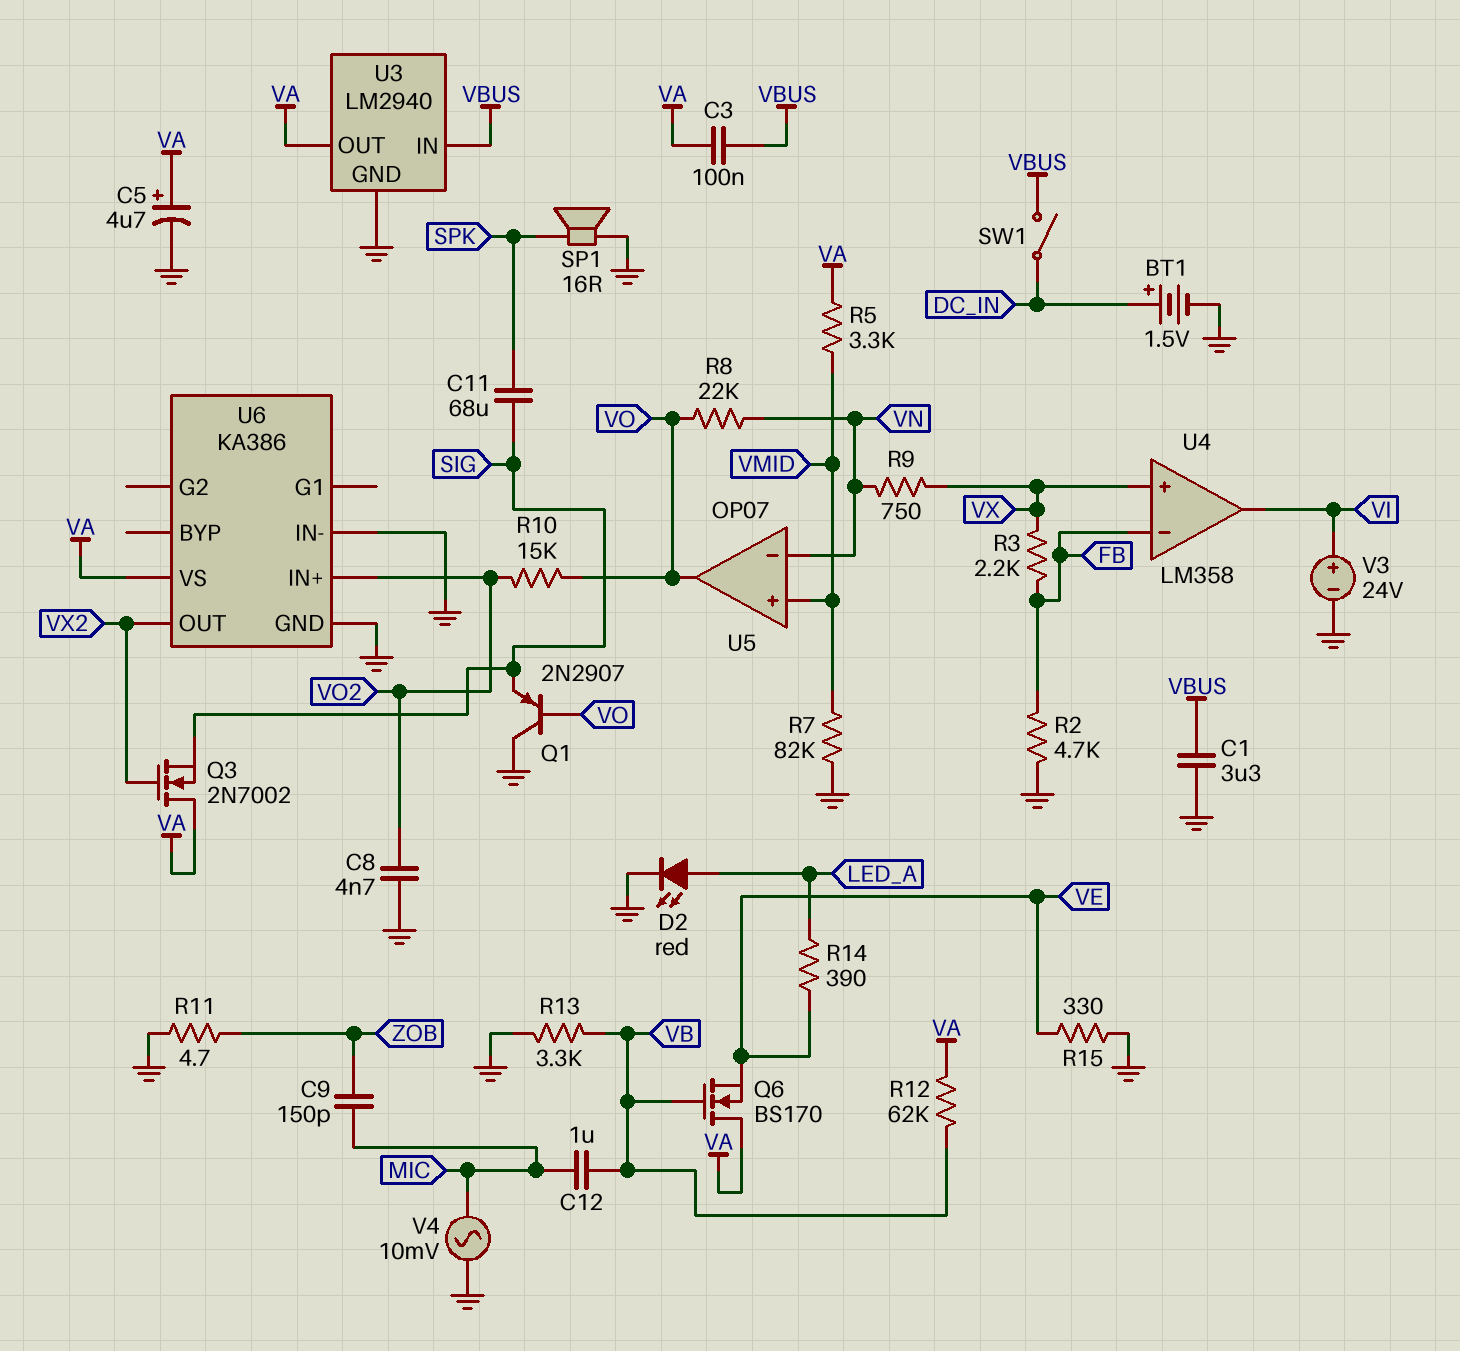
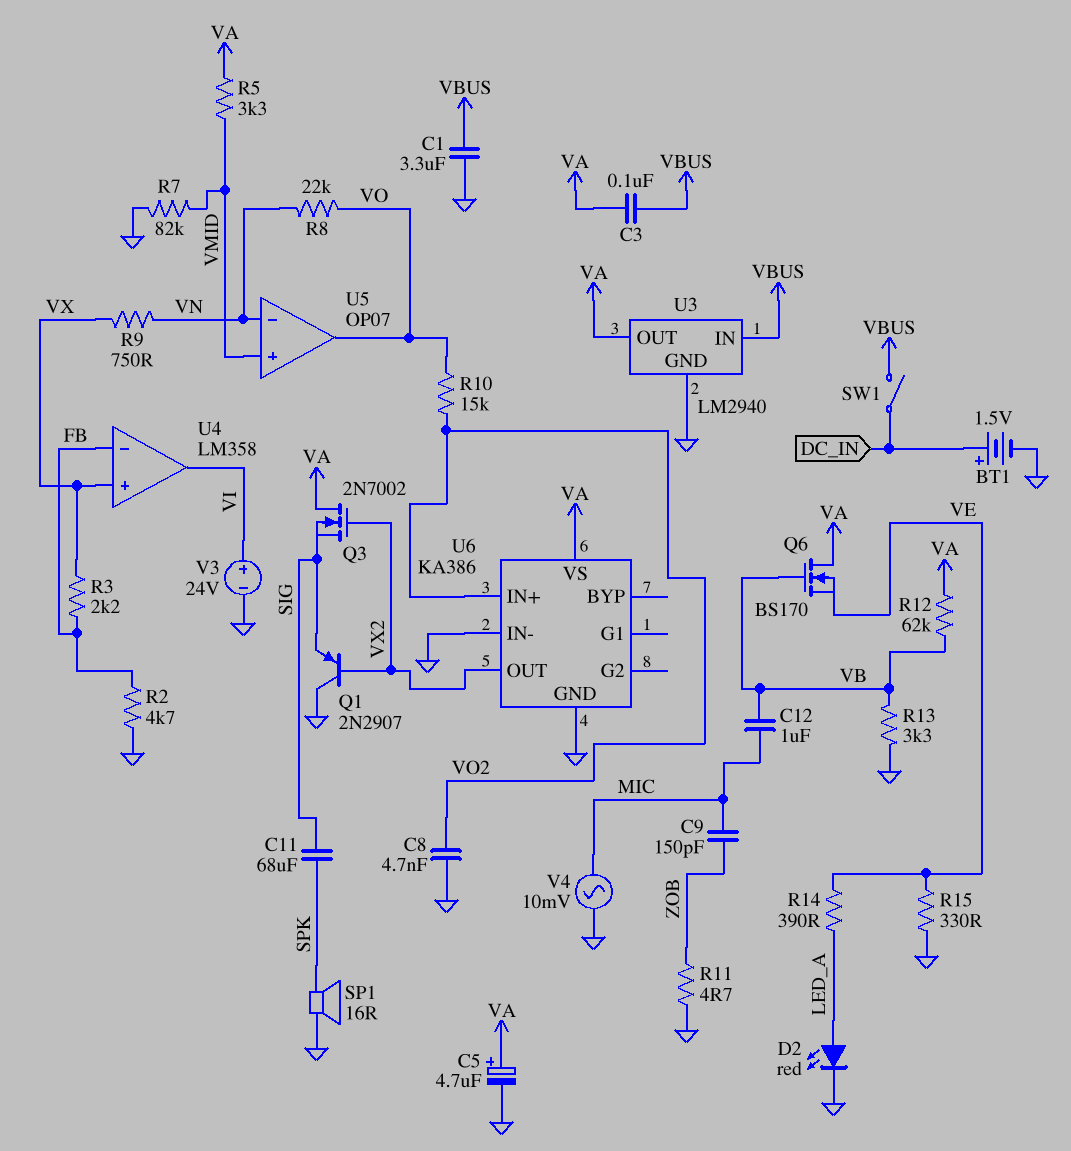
Q1: PNP 2N2907 (B VO, C GND, E SIG) -> PNP 2N2907 (B VX2, C GND, E SIG)

